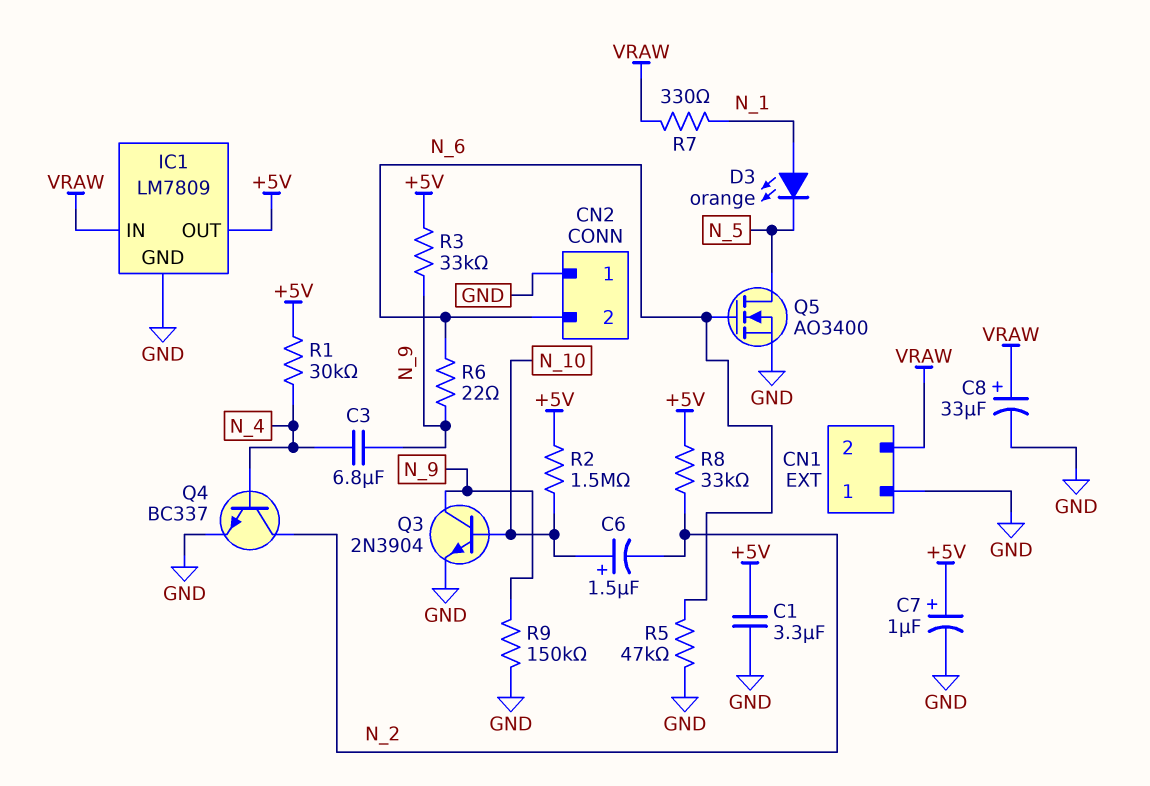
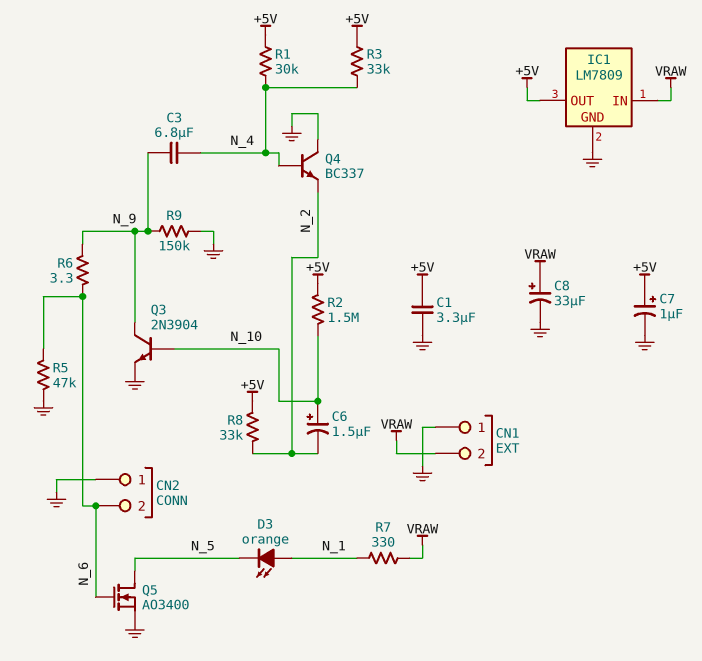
Q4: NPN BC337 (B N_4, C N_2, E GND) -> NPN BC337 (B N_4, C GND, E N_2)
R3: 33k (+5V, N_9) -> 33k (+5V, N_4)
R6: 22 (N_6, N_9) -> 3.3 (N_6, N_9)

